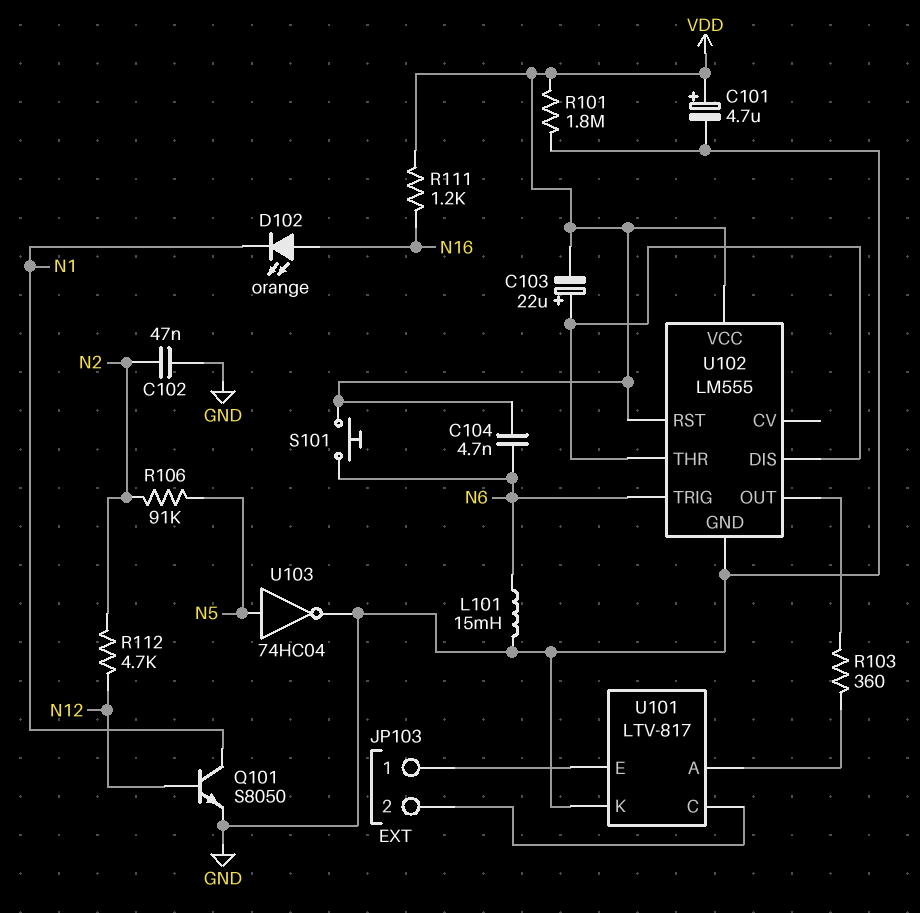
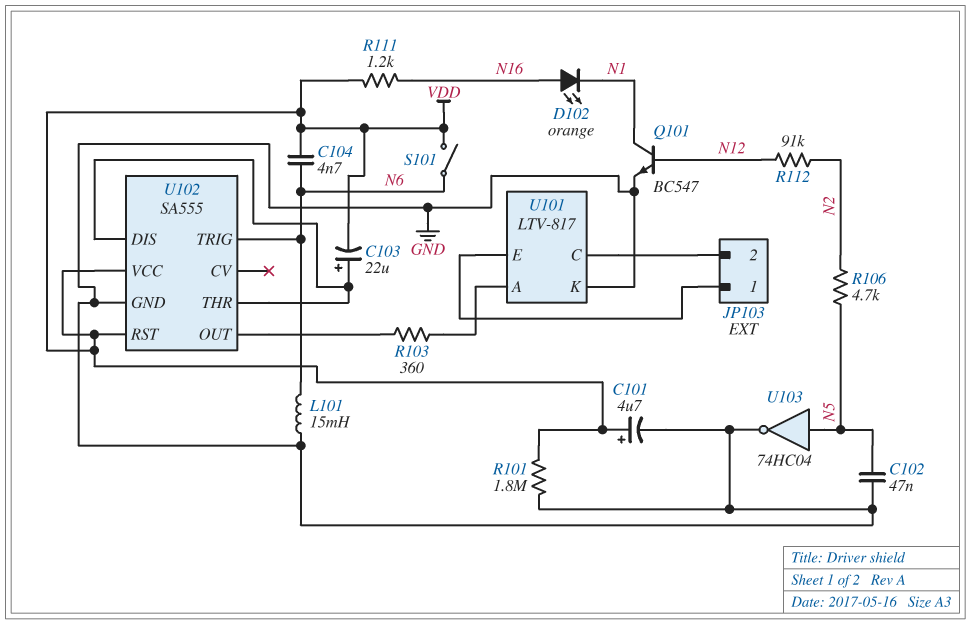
C102: 47nF (GND, N2) -> 47nF (GND, N5)
Q101: NPN S8050 (B N12, C N1, E GND) -> NPN BC547 (B N12, C N1, E GND)
R106: 91k (N2, N5) -> 4.7k (N2, N5)
R112: 4.7k (N2, N12) -> 91k (N2, N12)
S101: button (N6, VDD) -> switch (N6, VDD)
U102: LM555 -> SA555

